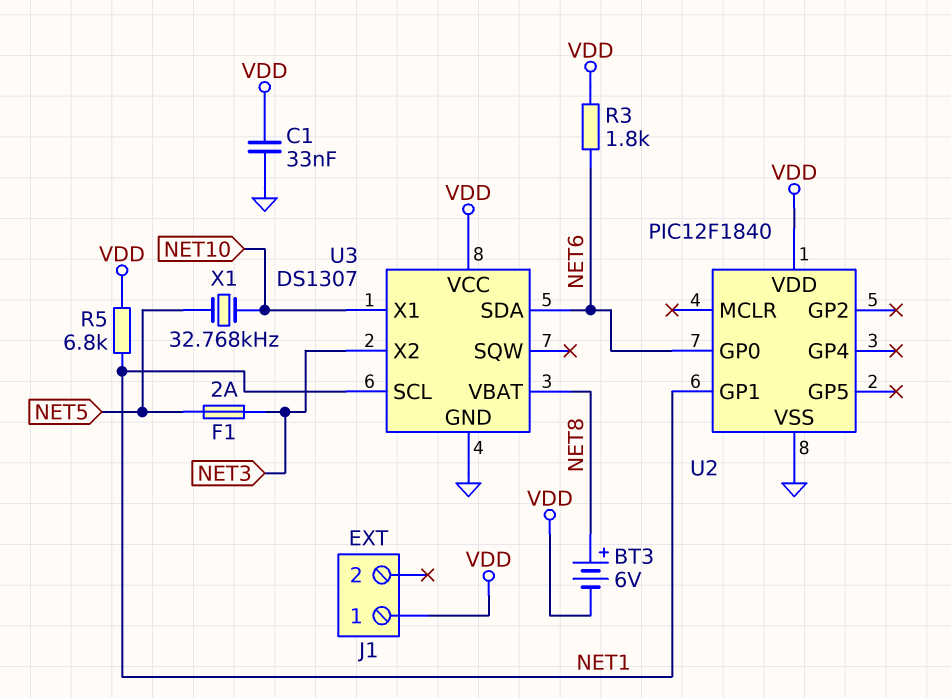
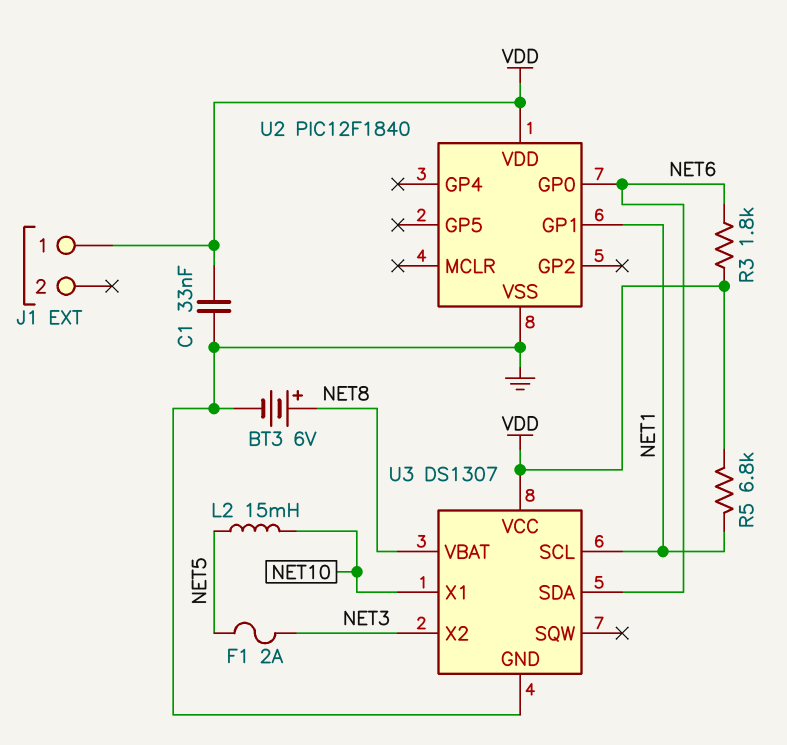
BT3: 6V (plus NET8, minus VDD) -> 6V (plus NET8, minus GND)
L2: none -> 15mH (NET5, NET10)
X1: 32.768kHz (NET5, NET10) -> none

